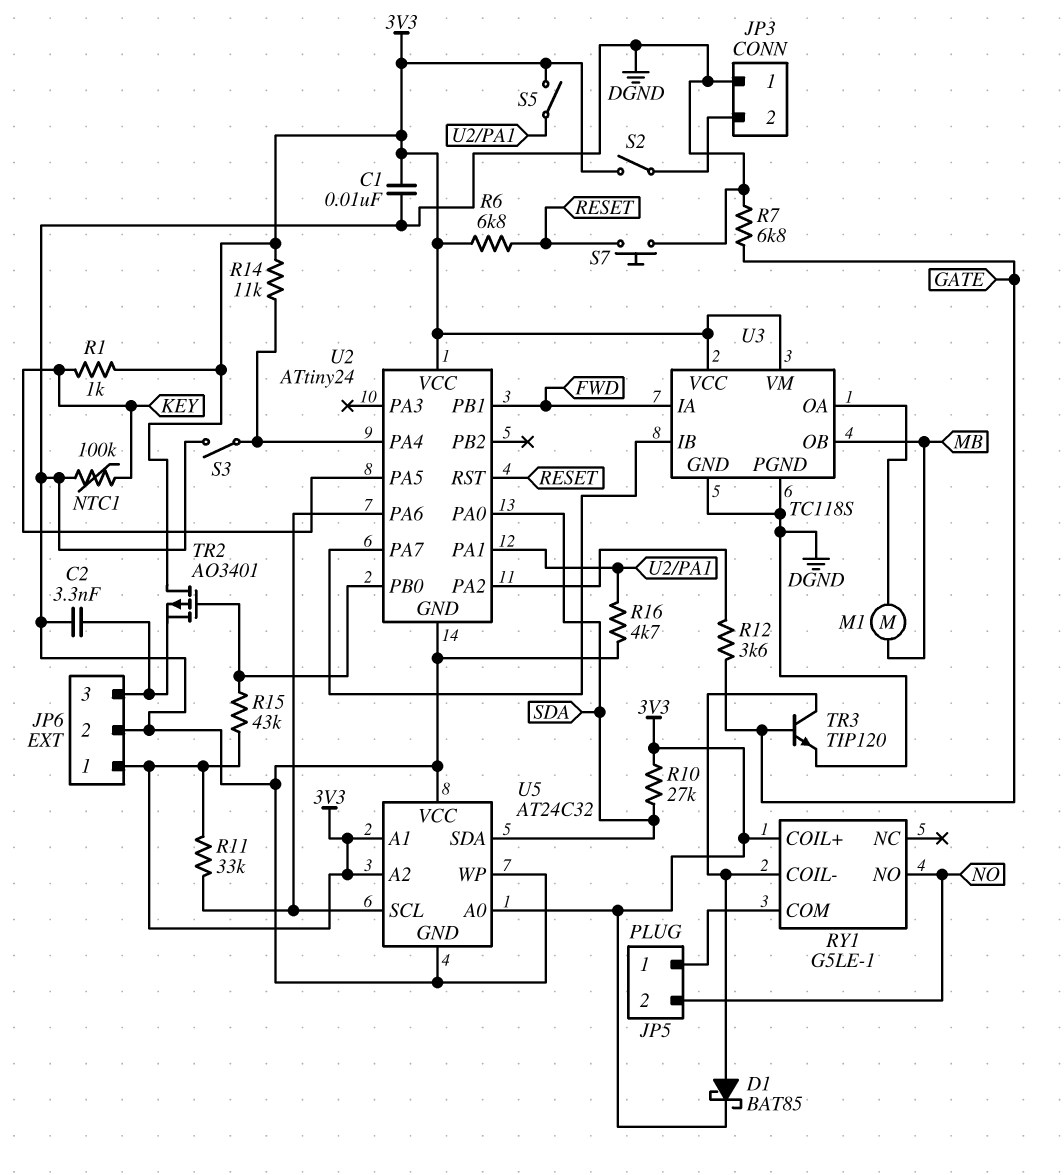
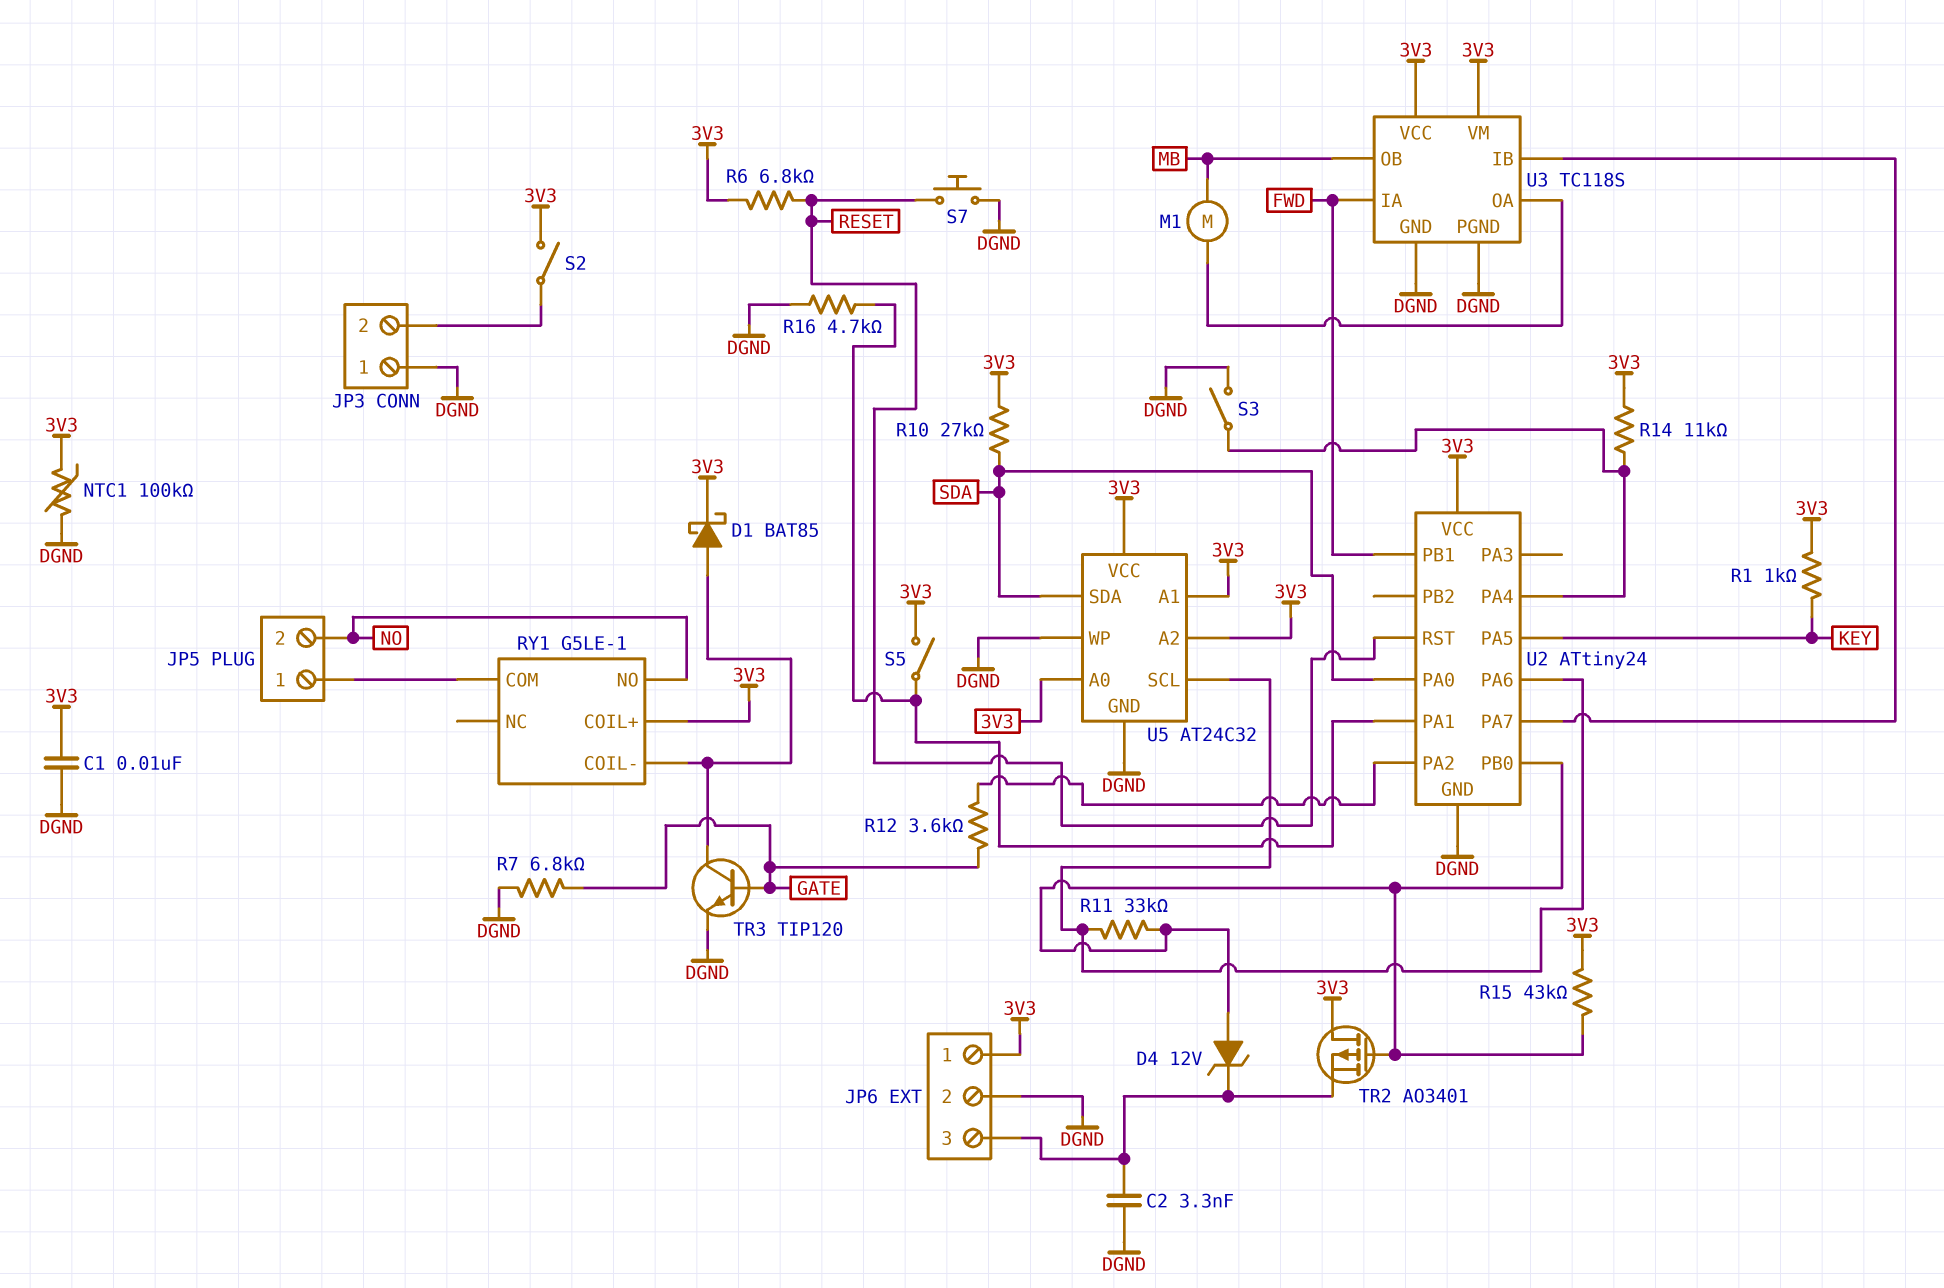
D4: none -> zener 12V (A U2/PB0, K JP6/3)
NTC1: 100k (DGND, KEY) -> 100k (3V3, DGND)
R11: 33k (3V3, U2/PA6) -> 33k (U2/PA6, U2/PB0)
U5 pin VCC: DGND -> 3V3

